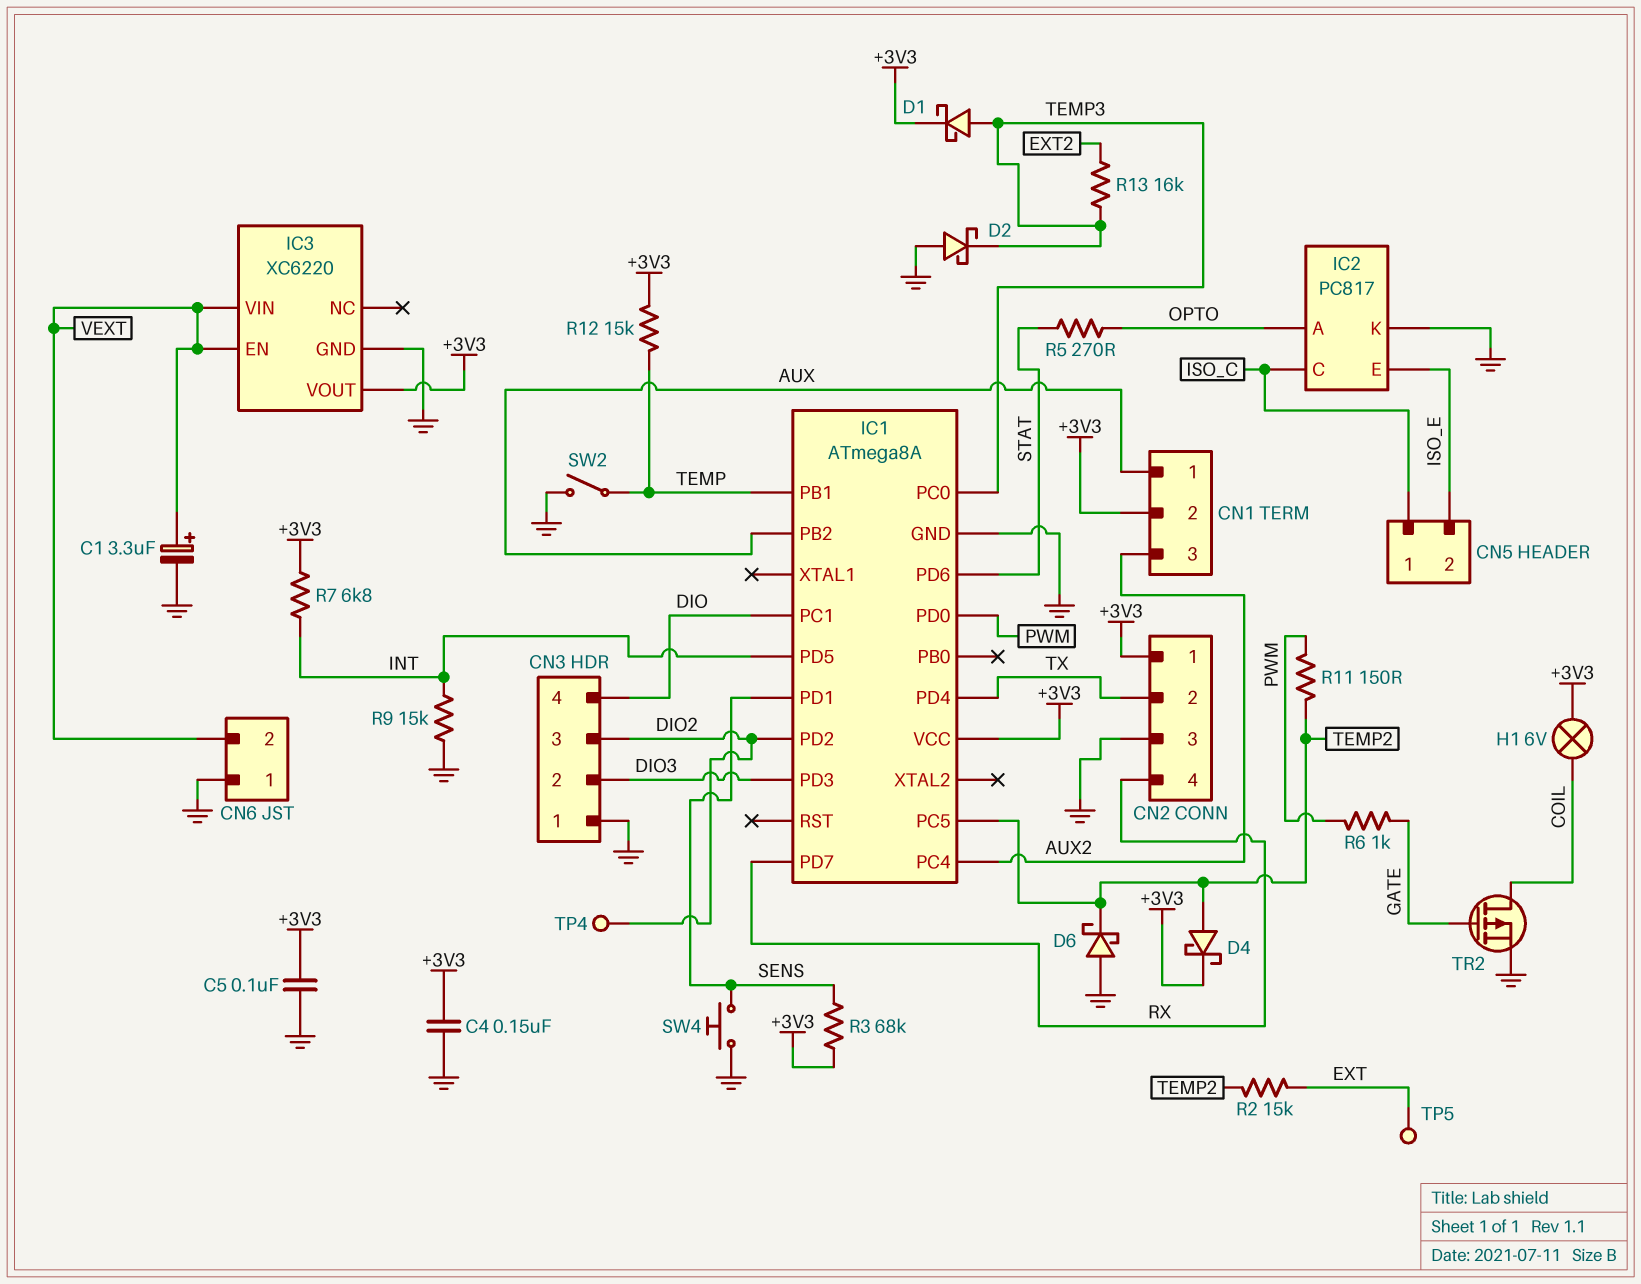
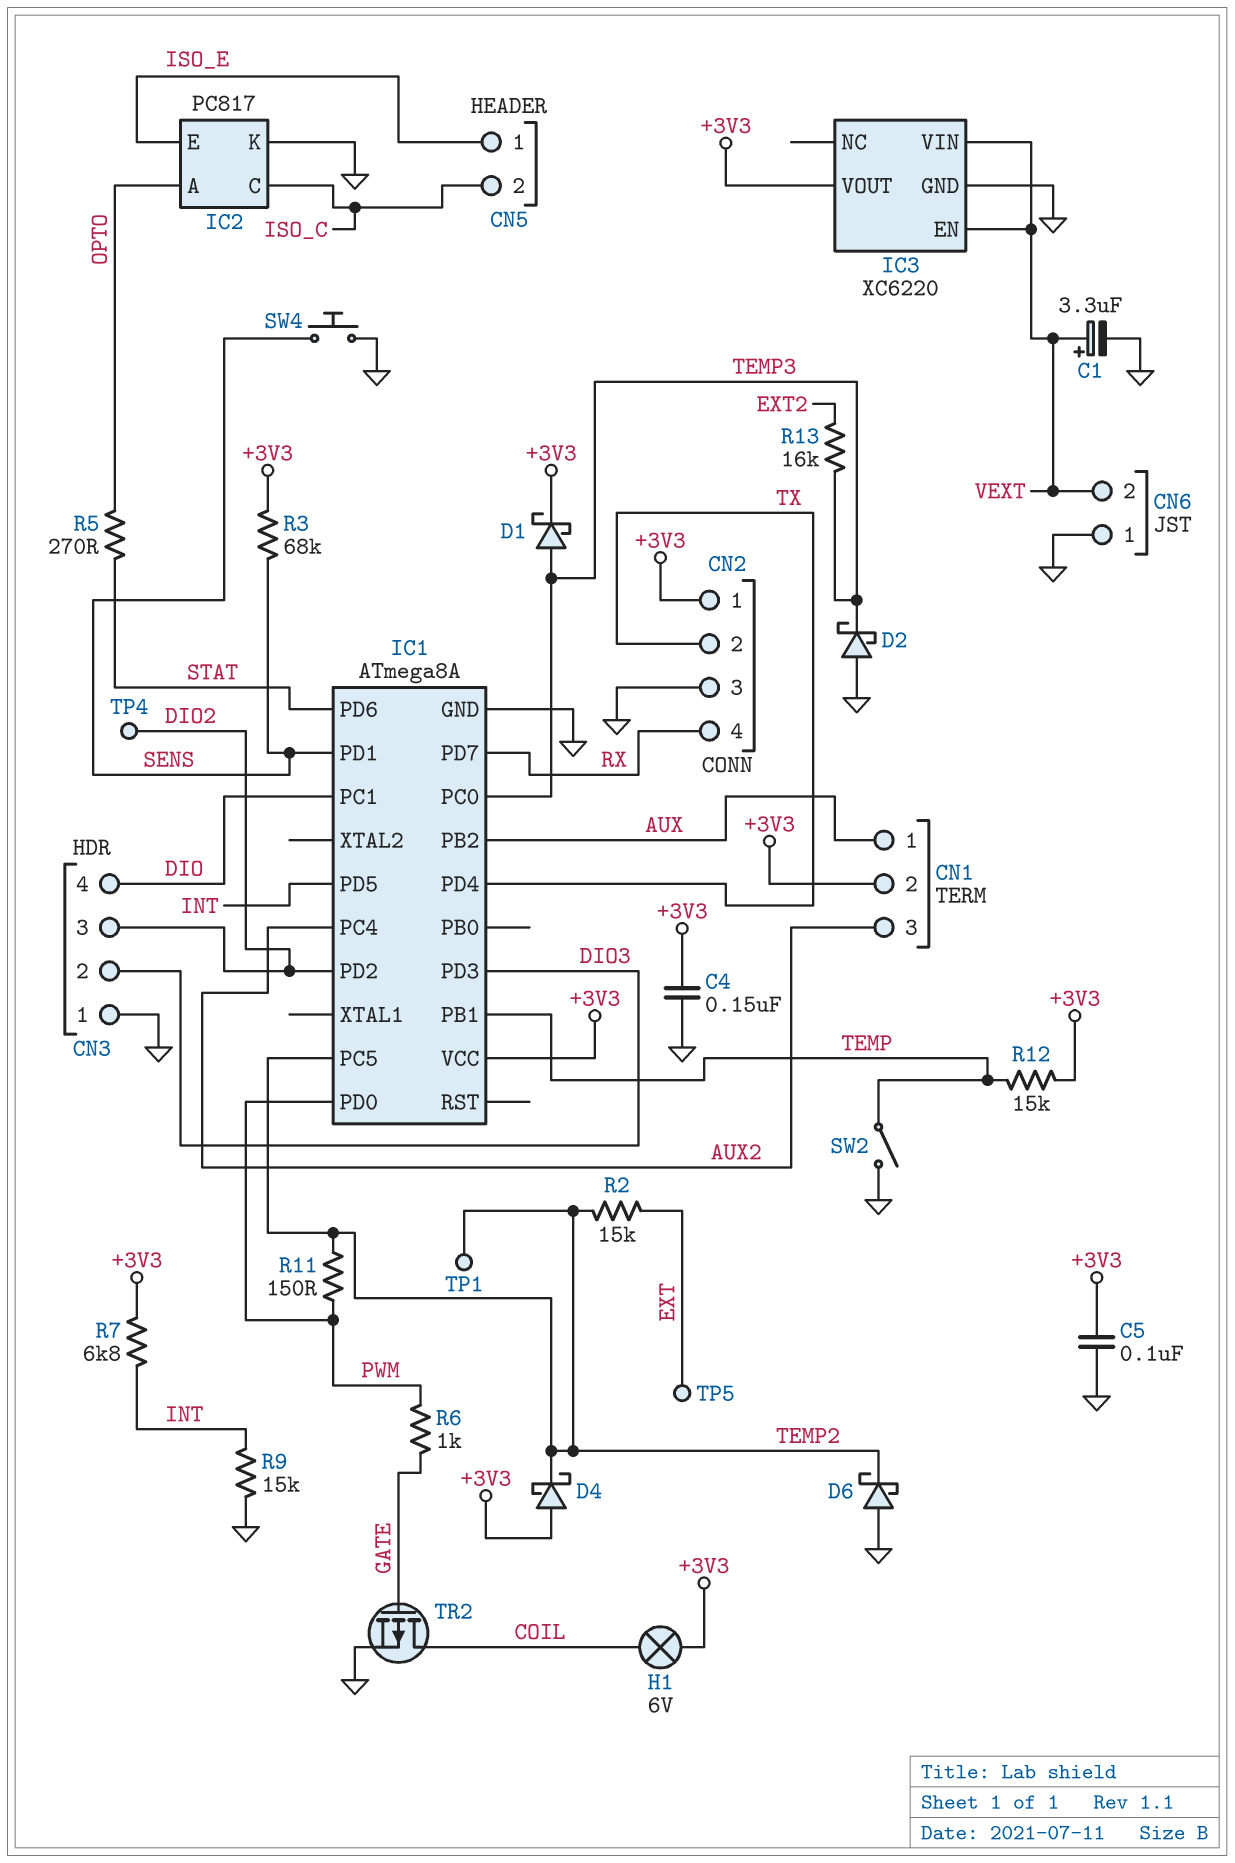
CN5 pin 1: ISO_C -> ISO_E
CN5 pin 2: ISO_E -> ISO_C
D4: schottky (A TEMP2, K +3V3) -> schottky (A +3V3, K TEMP2)
TP1: none -> test point (TEMP2)

